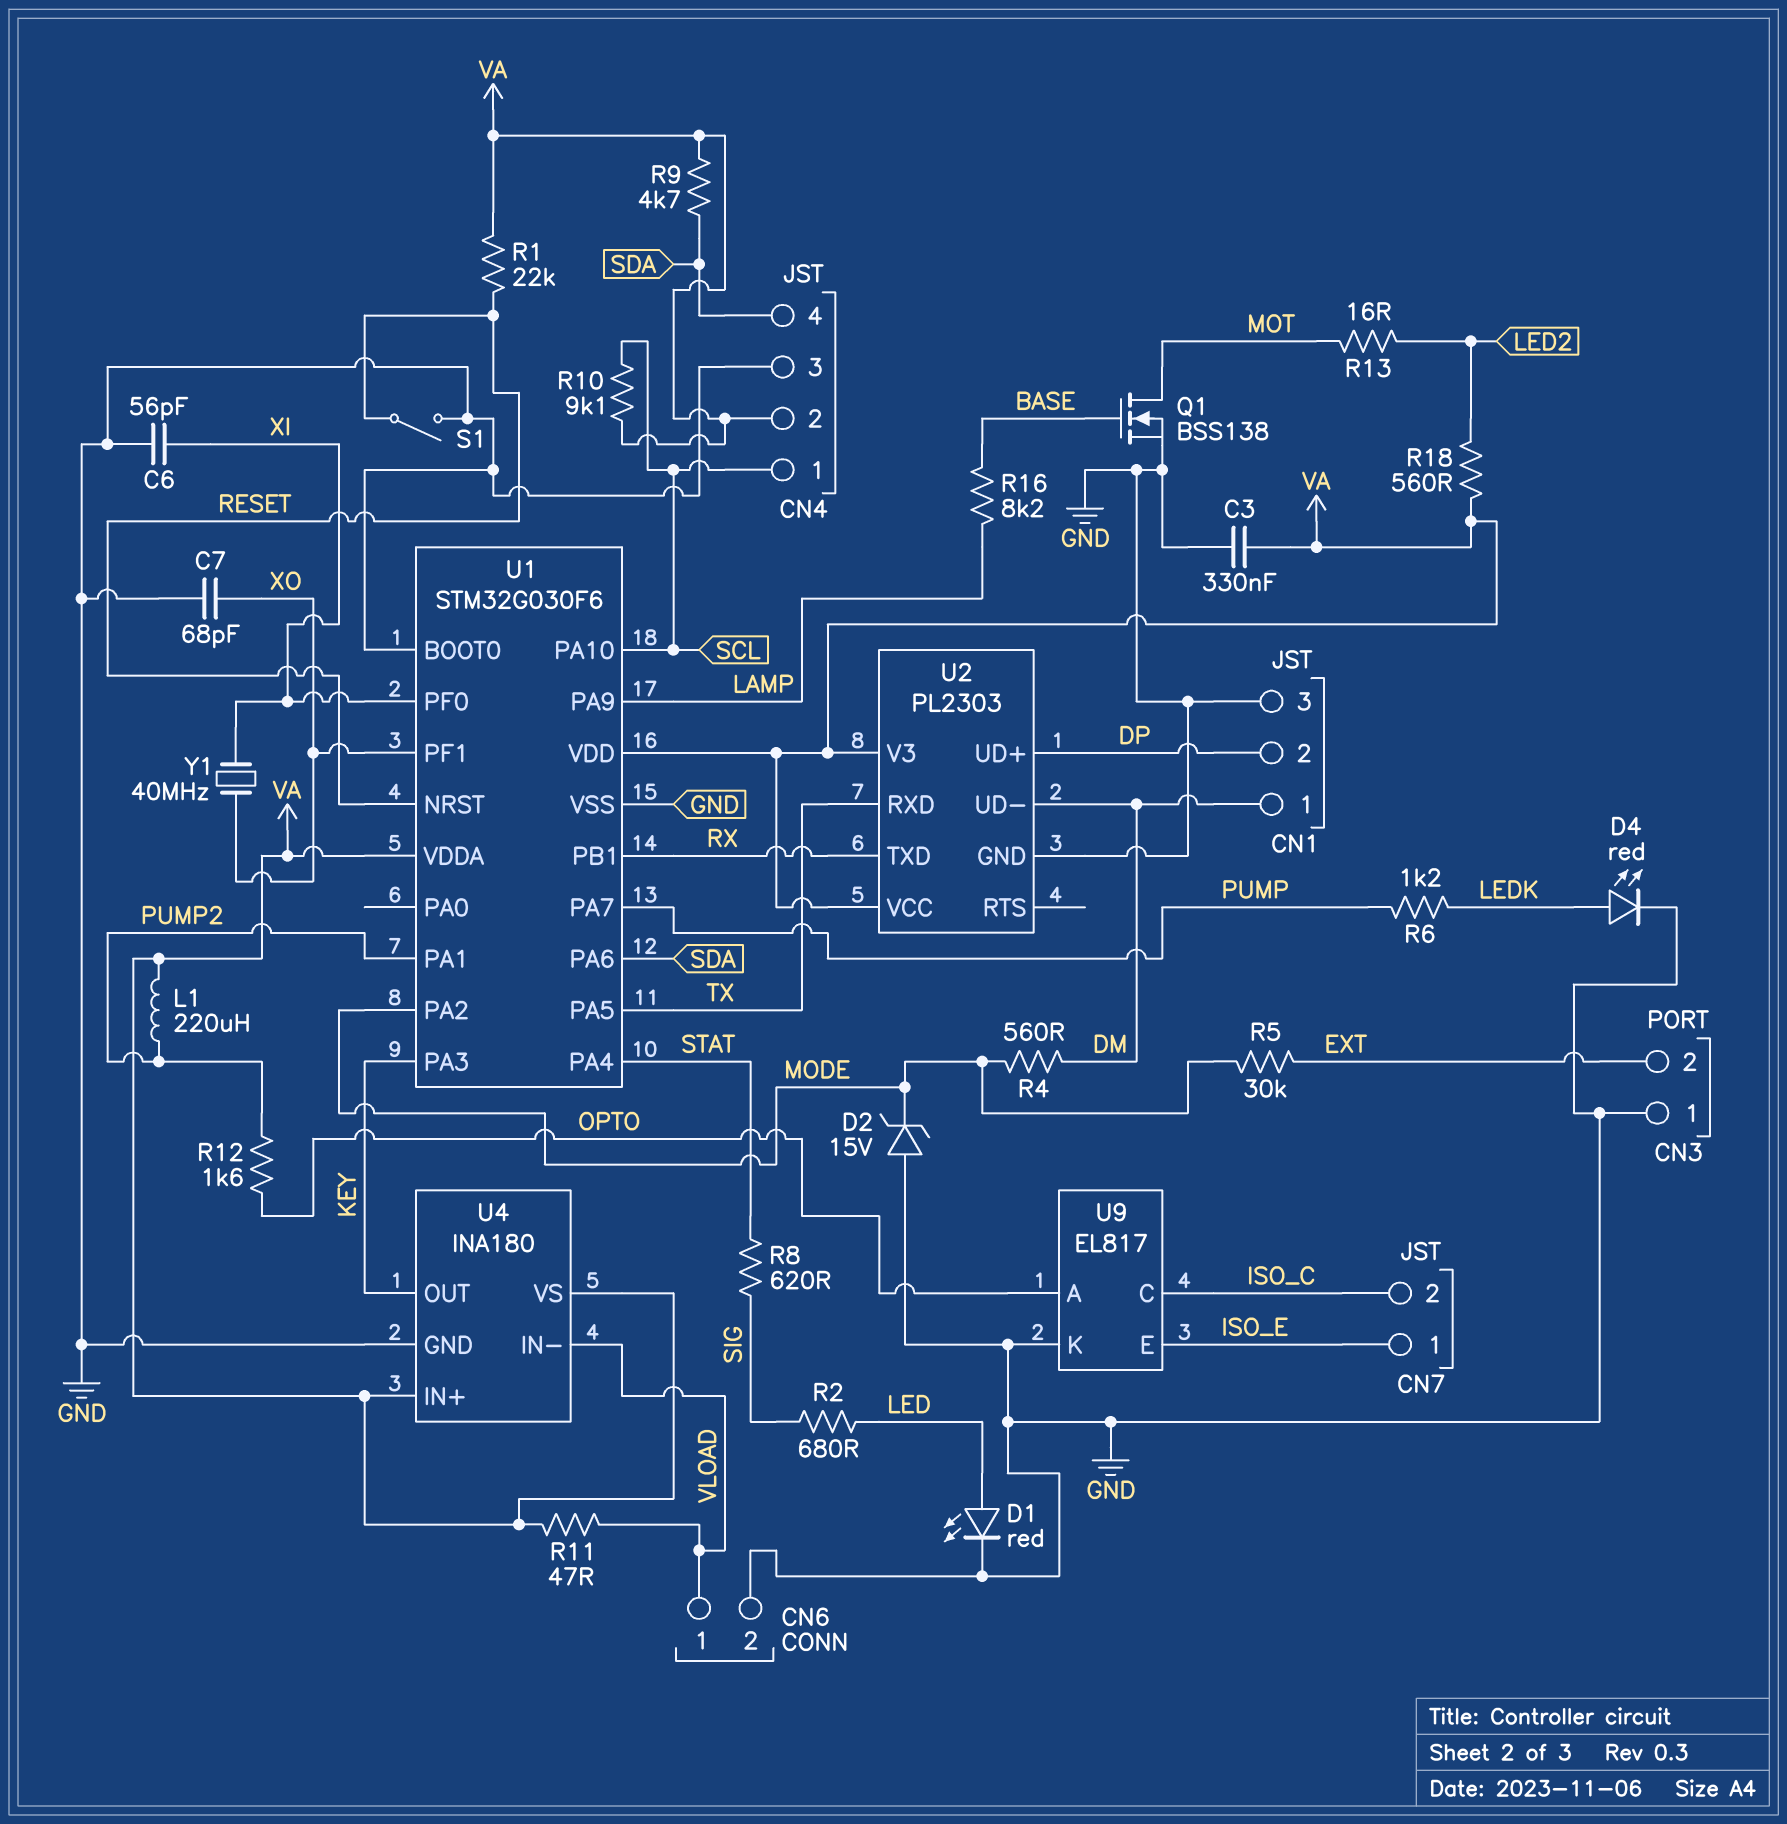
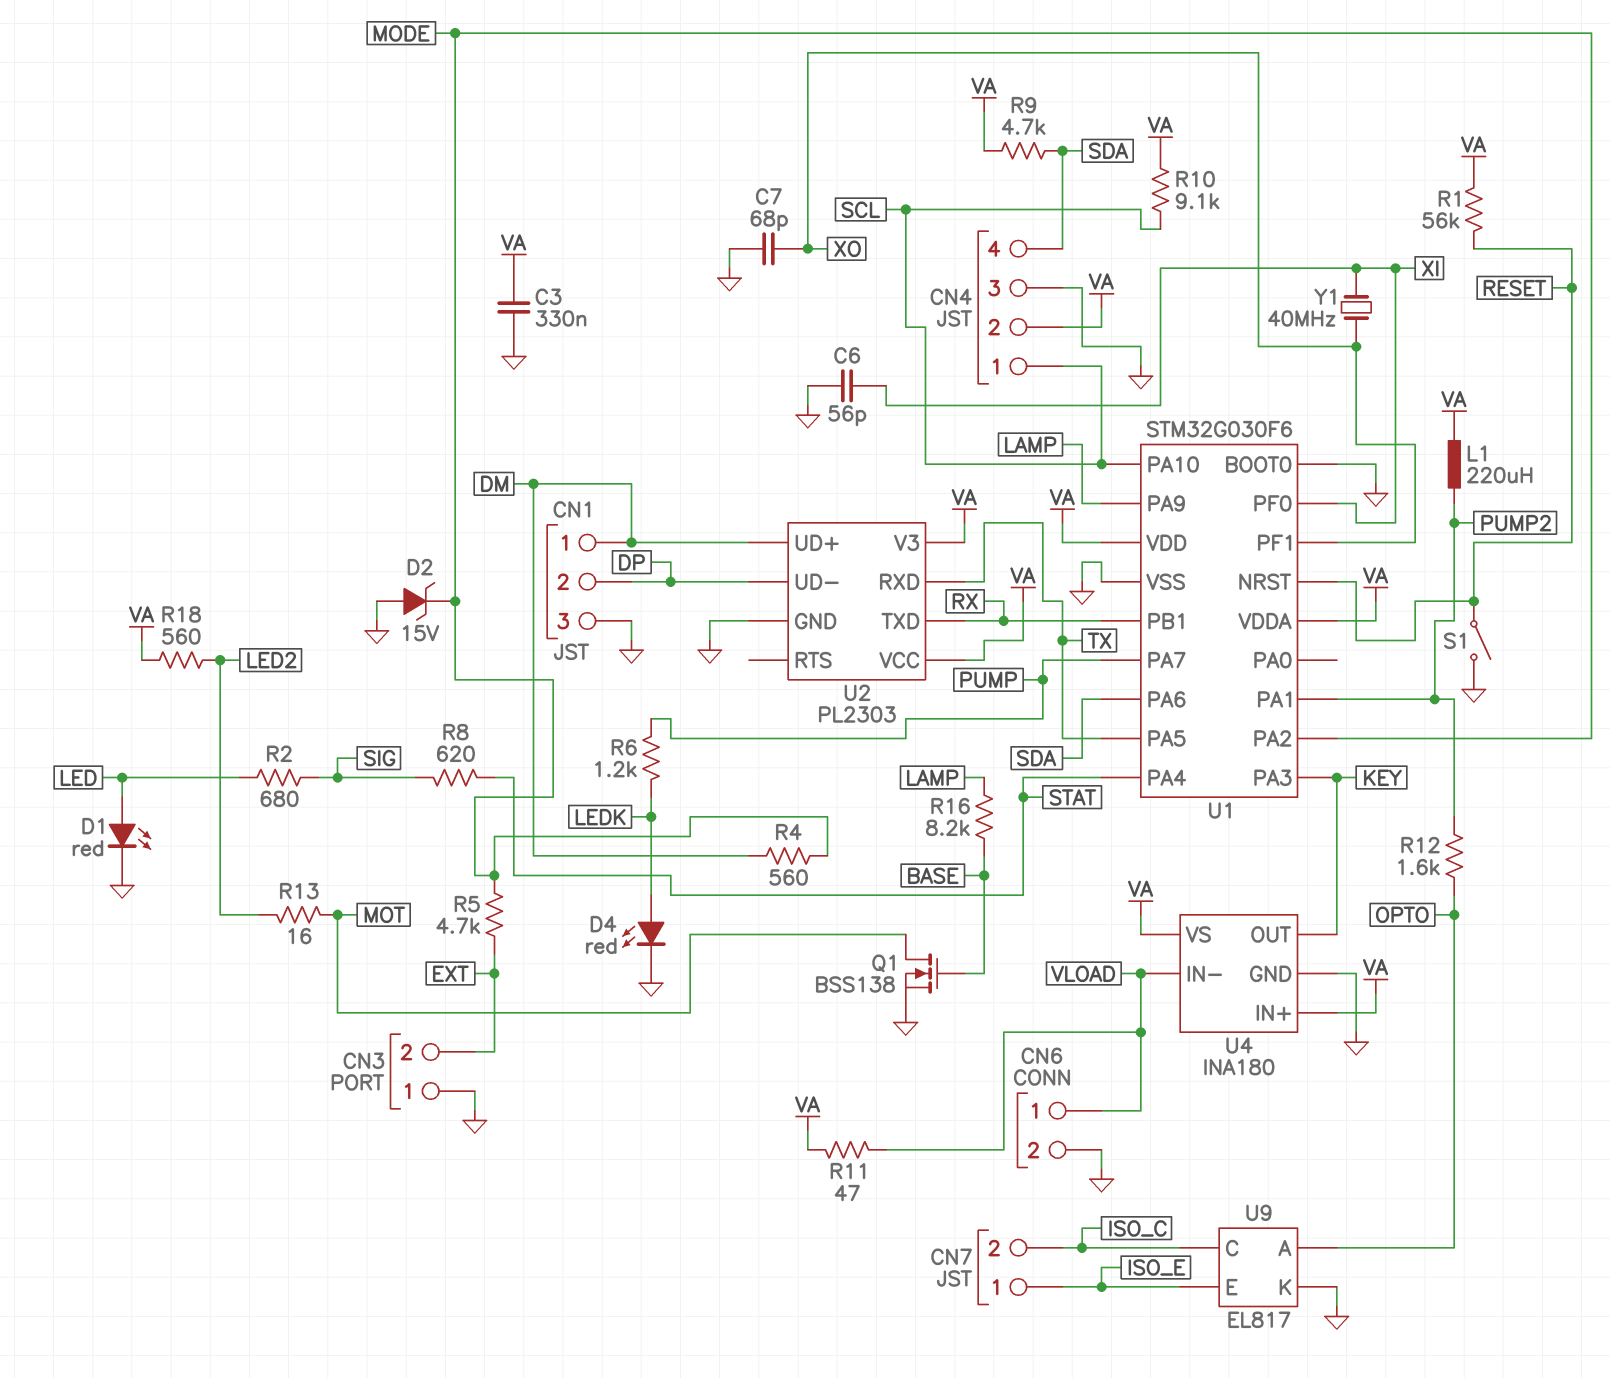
R1: 22k (RESET, VA) -> 56k (RESET, VA)
R5: 30k (EXT, MODE) -> 4.7k (EXT, MODE)
U2 pin UD+: DP -> DM
U2 pin UD-: DM -> DP

